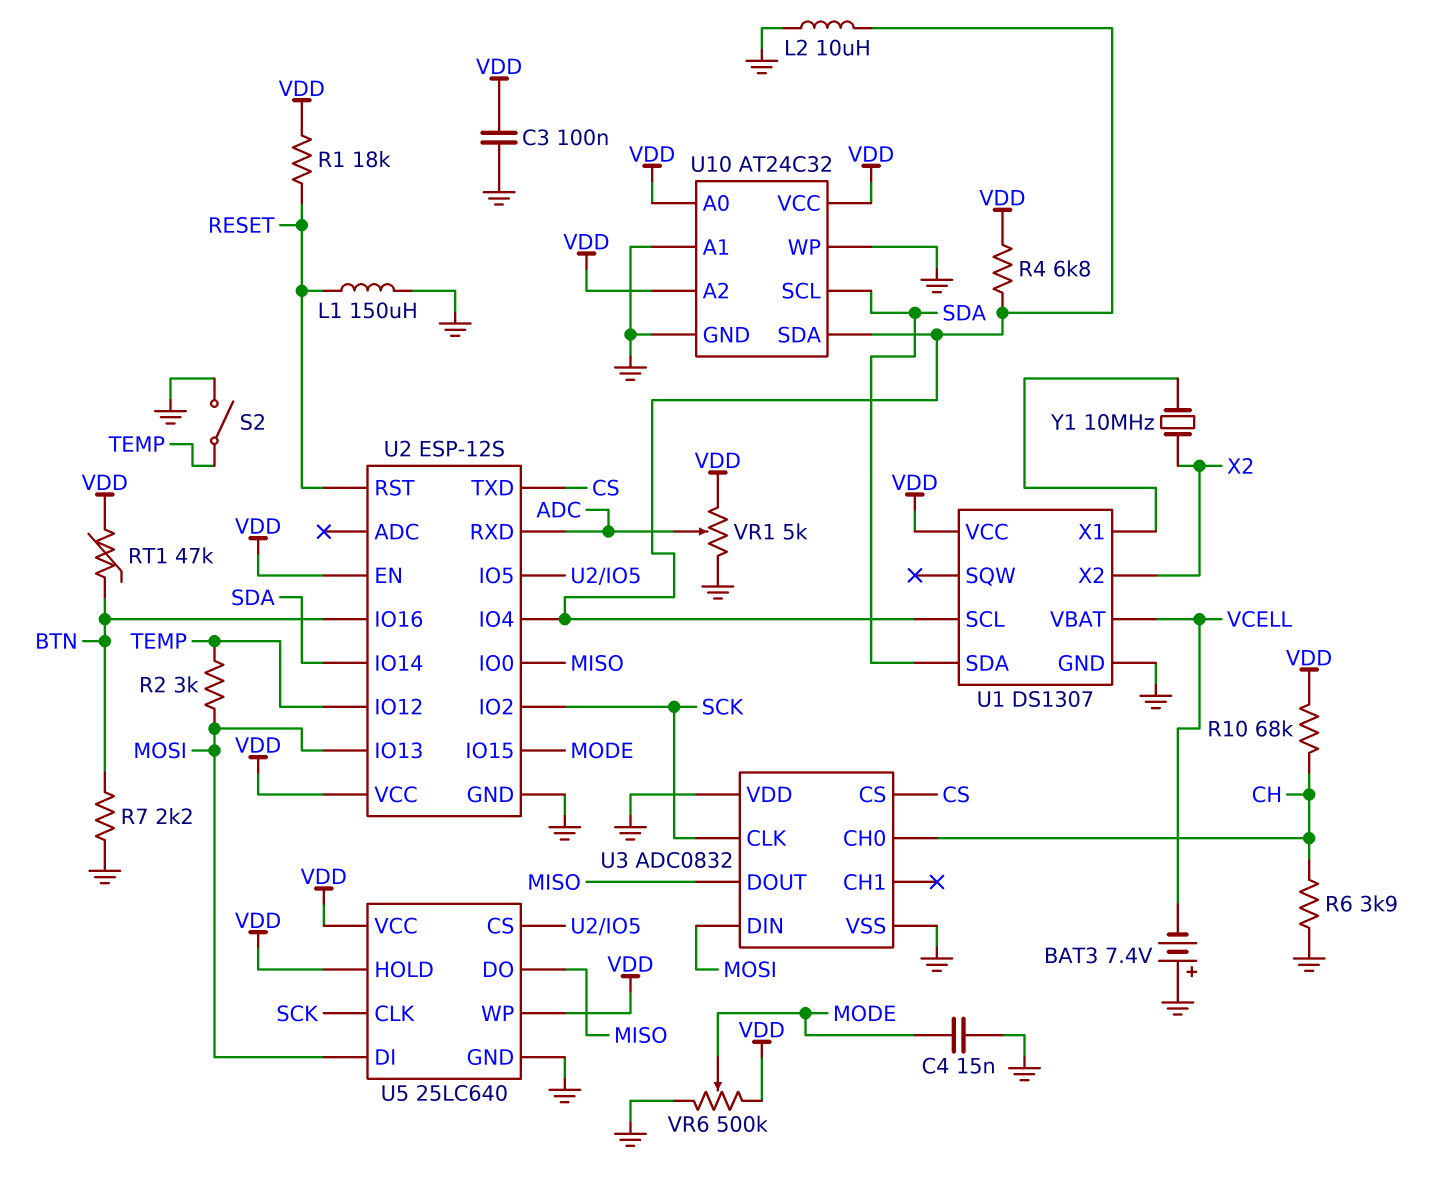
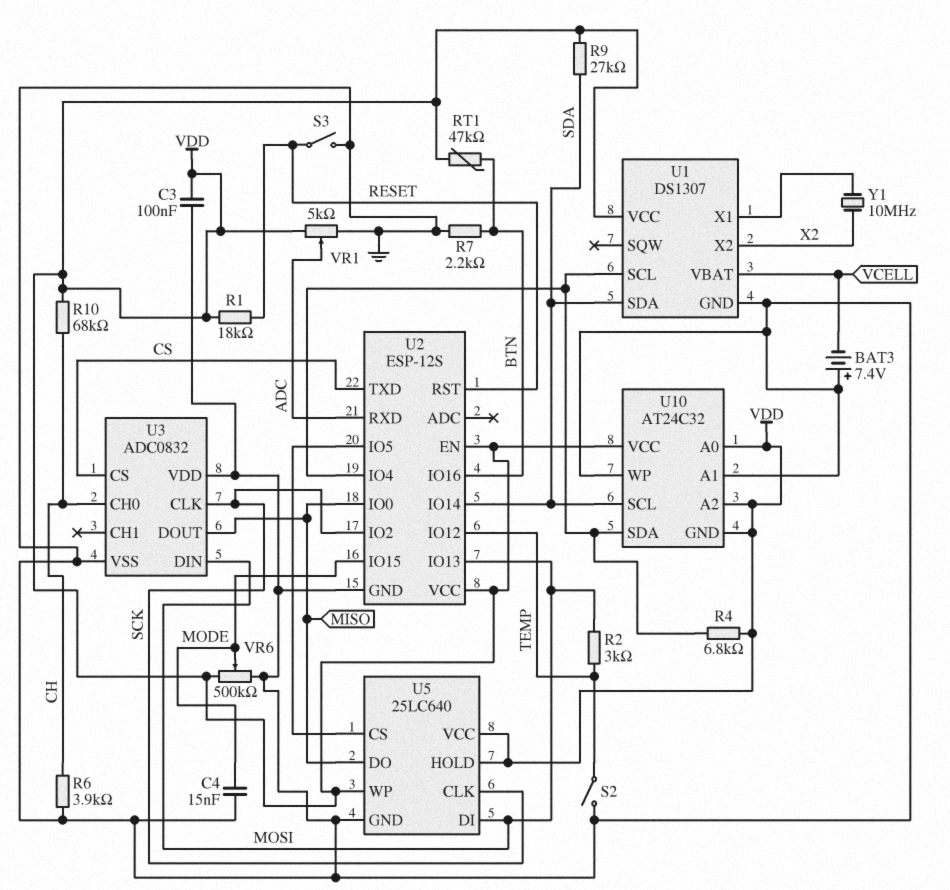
L1: 150uH (GND, RESET) -> none
L2: 10uH (GND, U1/SCL) -> none
R9: none -> 27k (SDA, VDD)
S3: none -> switch (GND, RESET)
U10 pin GND: GND -> VDD

